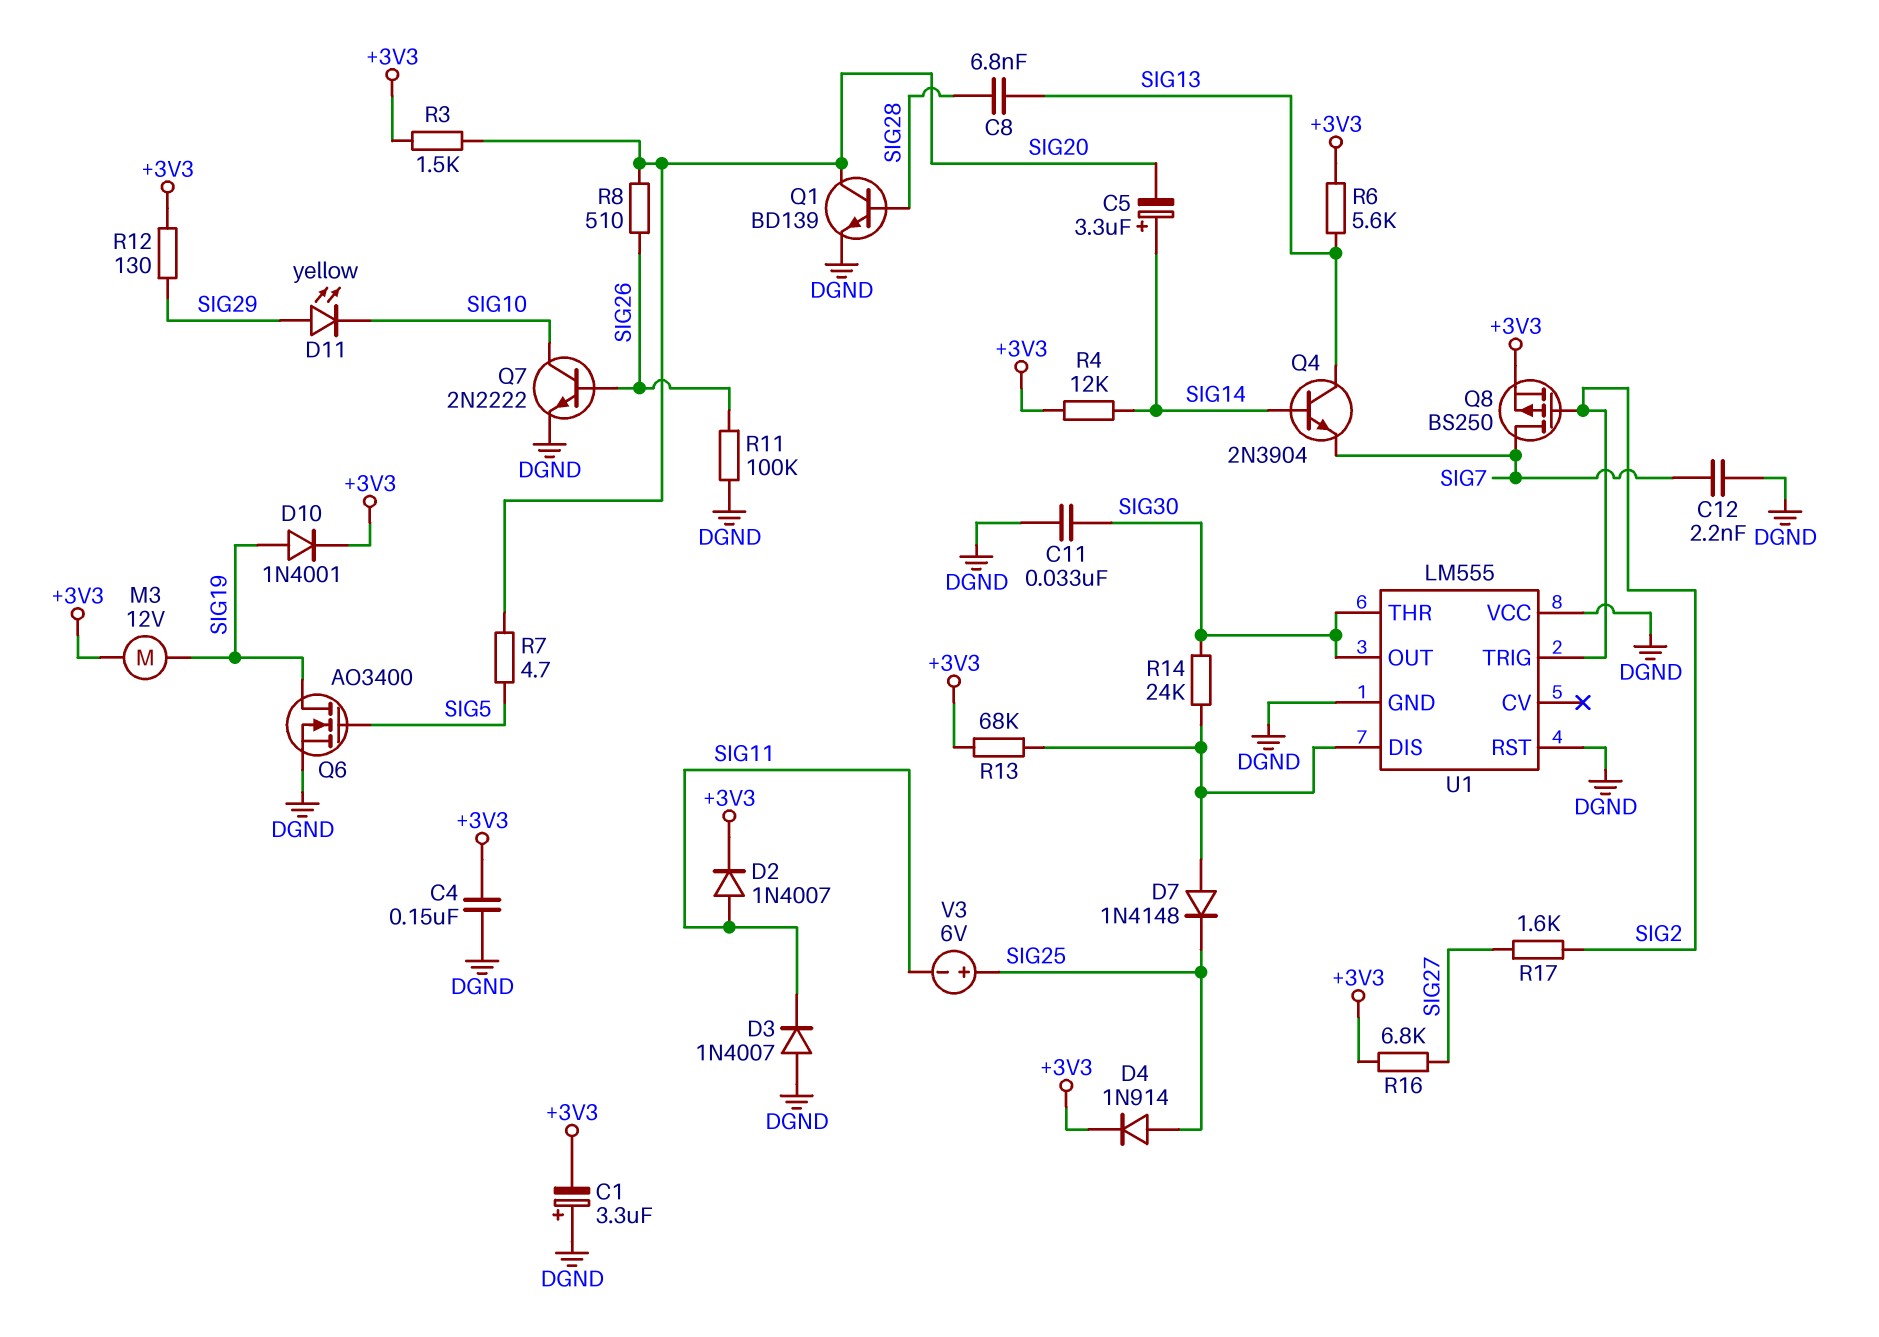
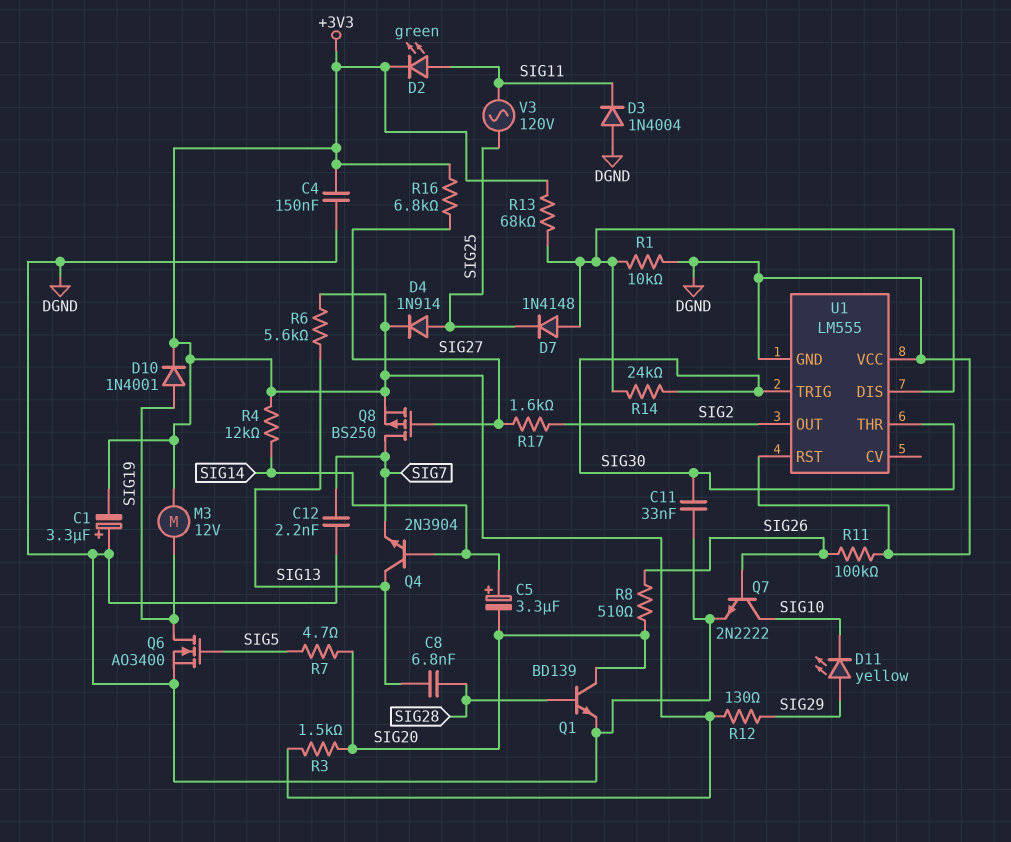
D2: diode 1N4007 (A SIG11, K +3V3) -> LED green (A SIG11, K +3V3)
D3: diode 1N4007 (A DGND, K SIG11) -> diode 1N4004 (A DGND, K SIG11)
Q8: PMOS BS250 (G SIG2, D SIG7, S +3V3) -> PMOS BS250 (G SIG27, D SIG7, S +3V3)
R1: none -> 10k (DGND, U1/DIS)
U1 pin OUT: SIG30 -> SIG2
U1 pin TRIG: SIG2 -> SIG30
V3: 6V (plus SIG25, minus SIG11) -> AC 120V (SIG11, SIG25)

